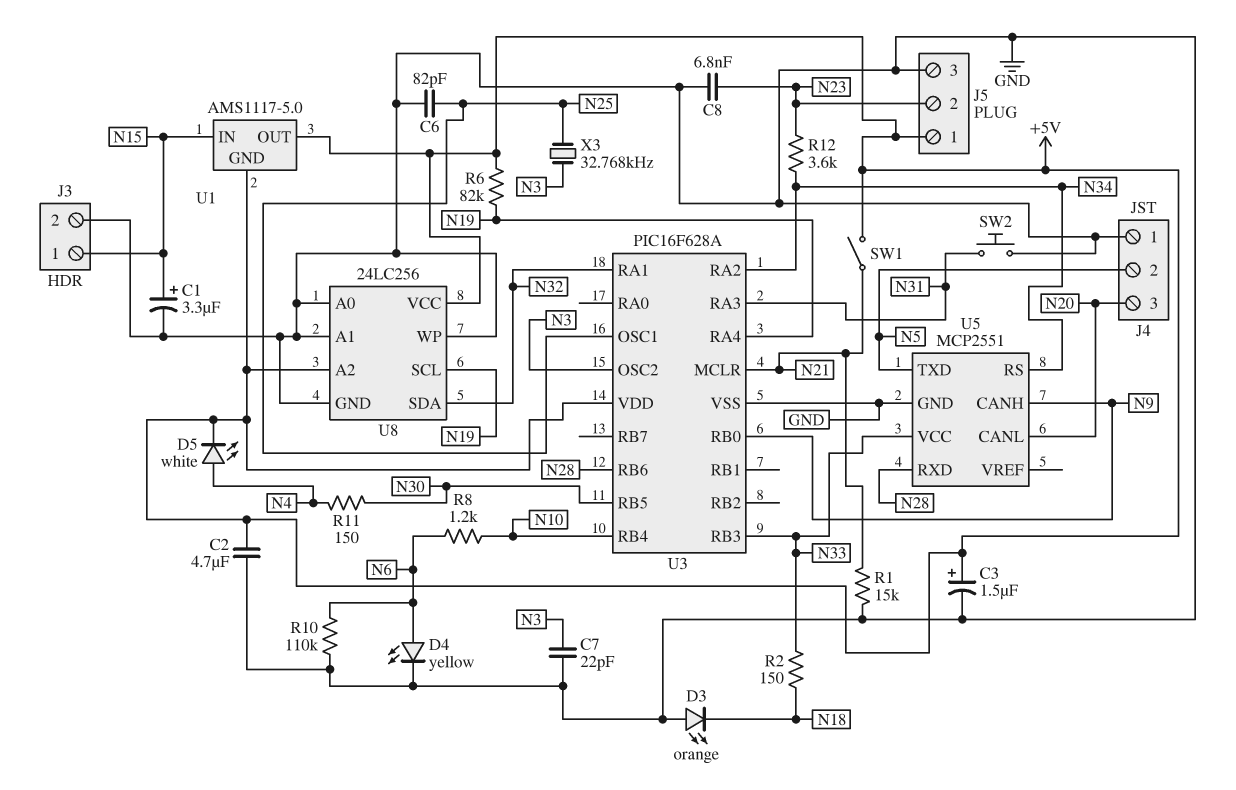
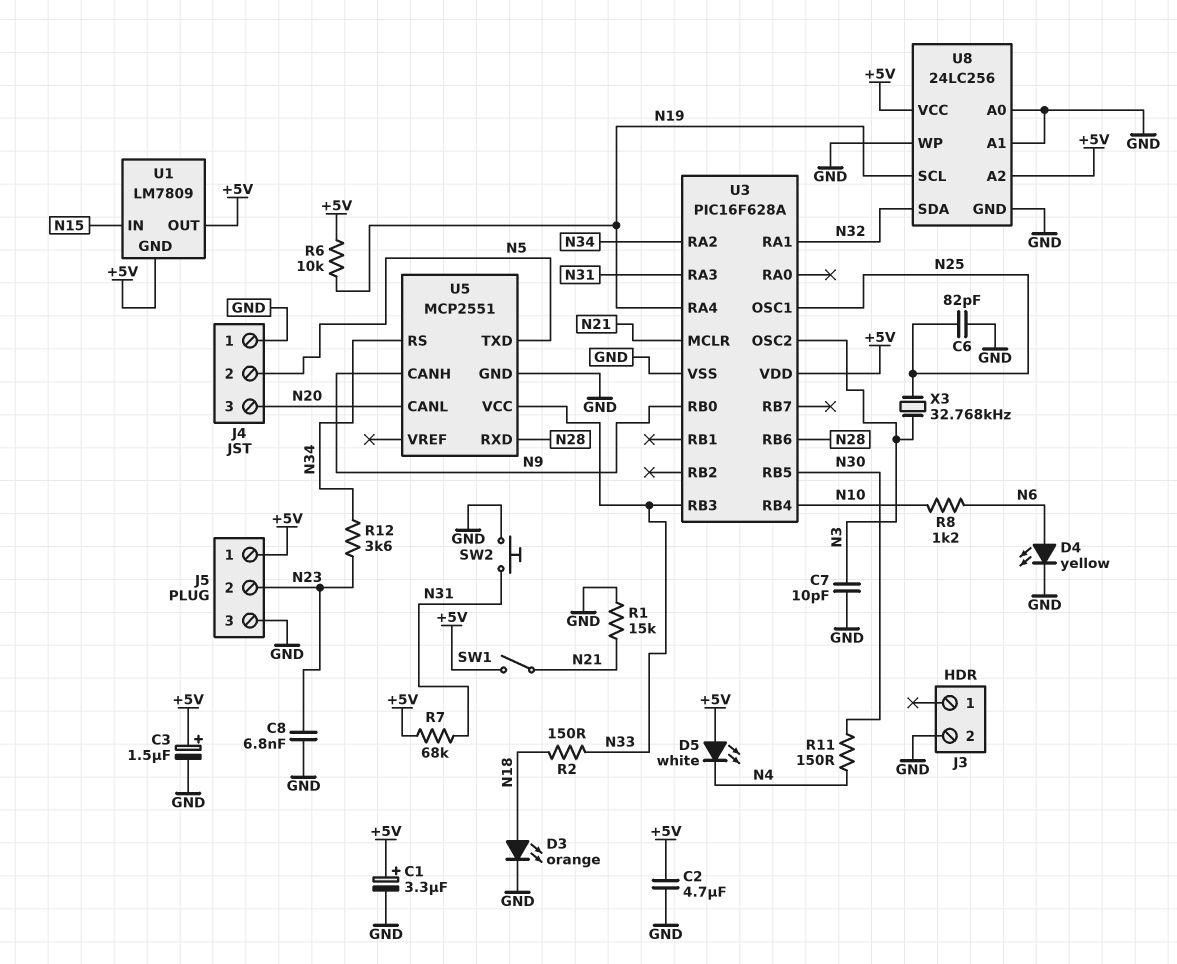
C1: 3.3uF (plus N15, minus GND) -> 3.3uF (plus +5V, minus GND)
C7: 22pF (GND, N3) -> 10pF (GND, N3)
D3: LED orange (A GND, K N18) -> LED orange (A N18, K GND)
D5: LED white (A N4, K +5V) -> LED white (A +5V, K N4)
J3 pin 1: N15 -> none
R6: 82k (+5V, N19) -> 10k (+5V, N19)
R7: none -> 68k (+5V, N31)
R10: 110k (GND, N6) -> none
U1: AMS1117-5.0 -> LM7809

